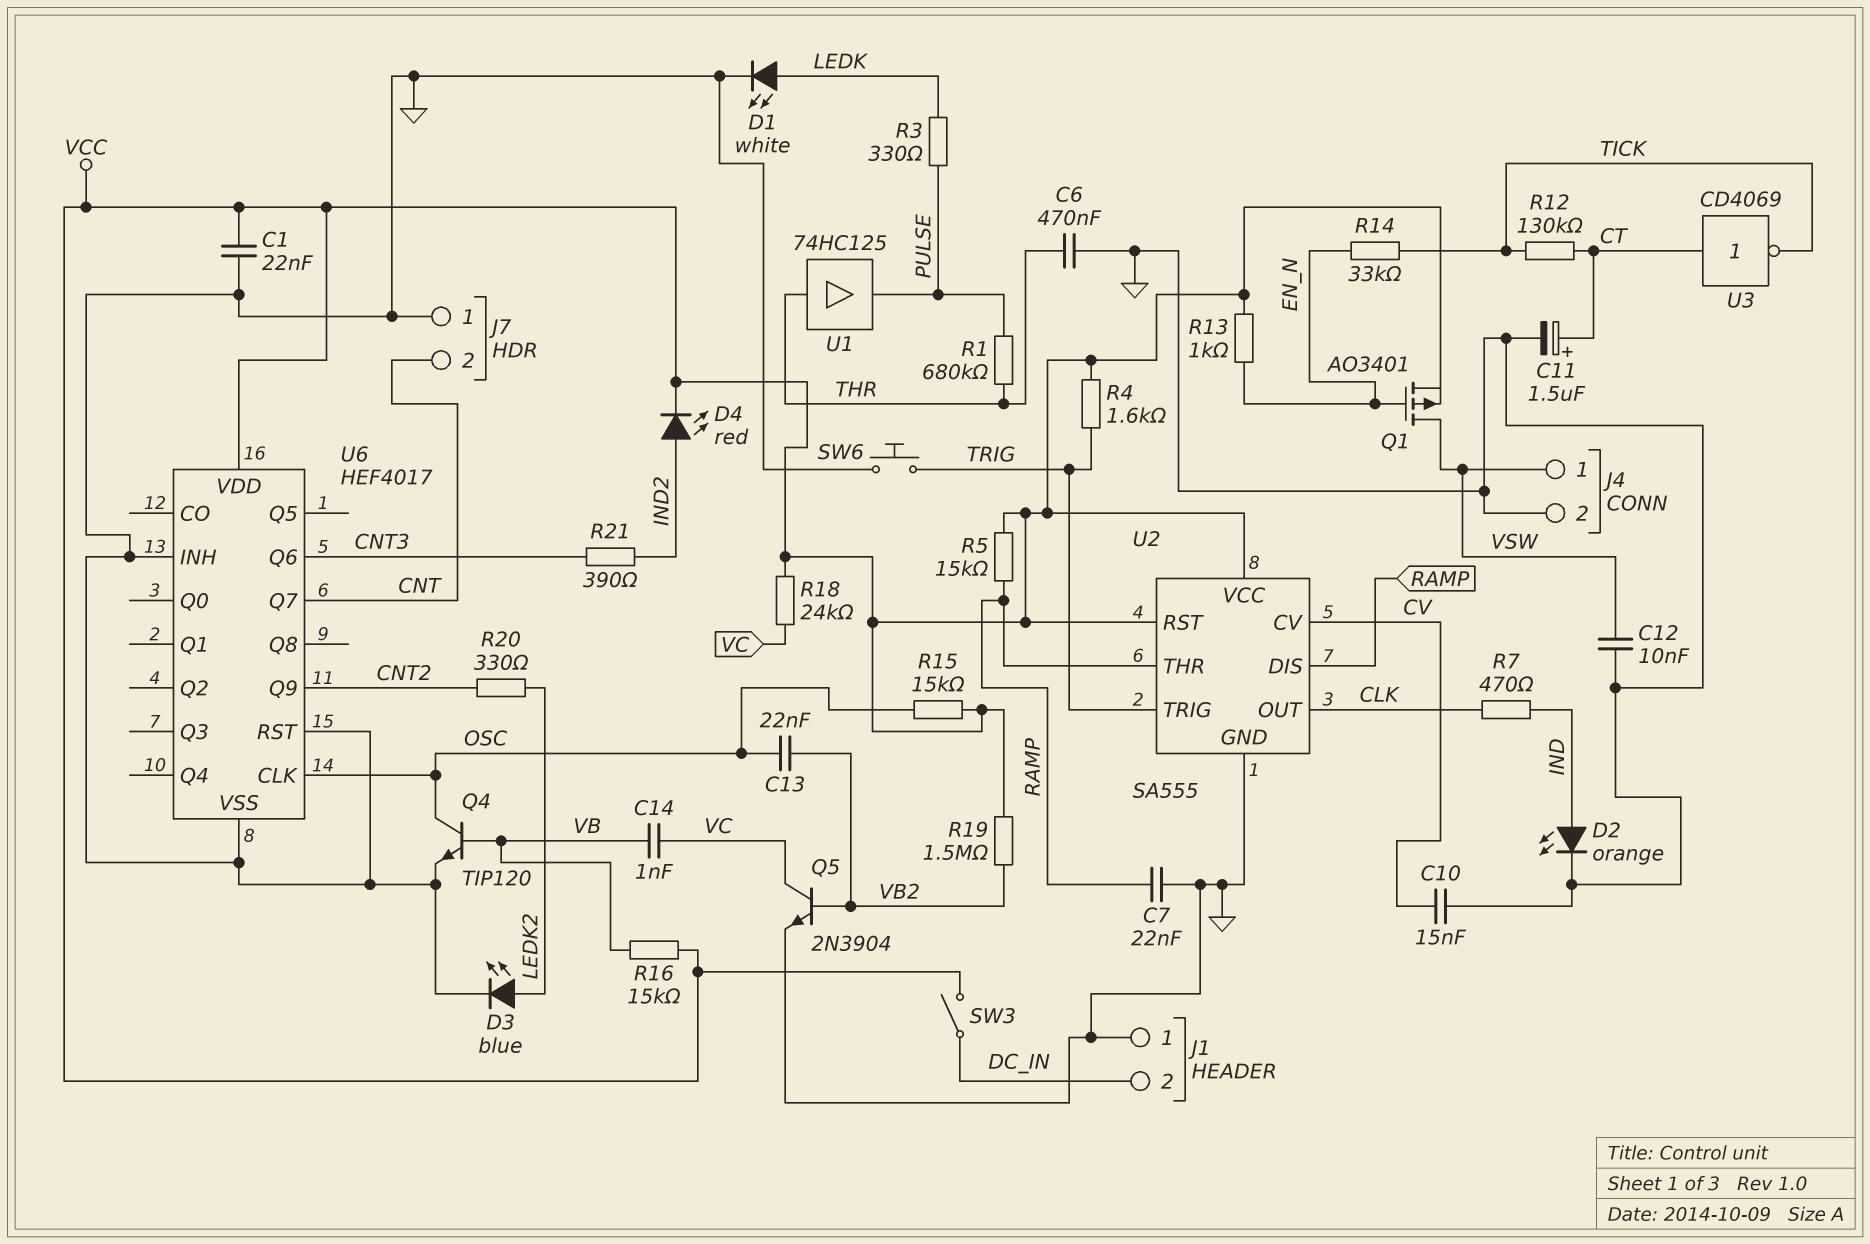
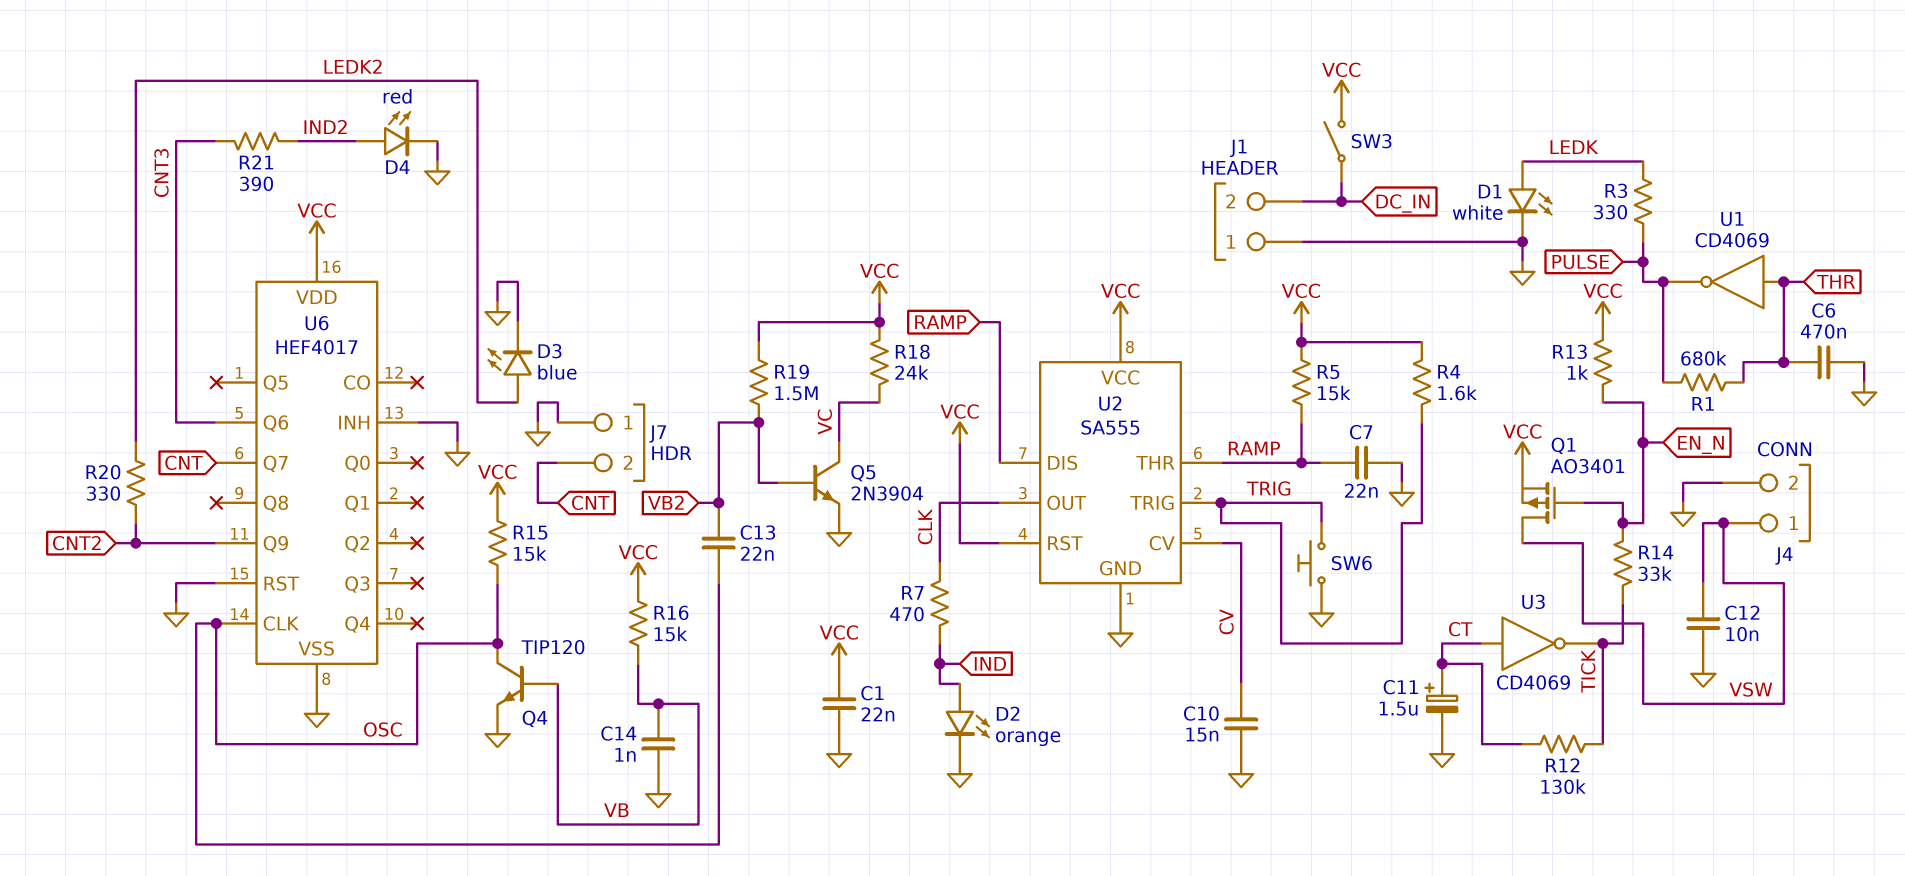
C14: 1nF (VB, VC) -> 1nF (GND, VB)
D4: LED red (A IND2, K VCC) -> LED red (A IND2, K GND)
U1: buffer 74HC125 (in THR, out PULSE) -> NOT CD4069 (in THR, out PULSE)

